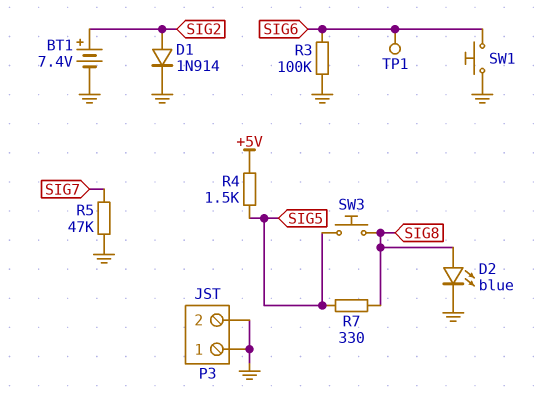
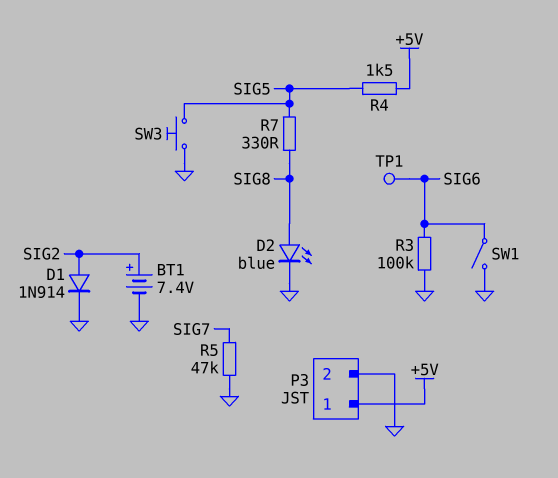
P3 pin 1: GND -> +5V
SW1: button (GND, SIG6) -> switch (GND, SIG6)
SW3: button (SIG5, SIG8) -> button (GND, SIG5)

